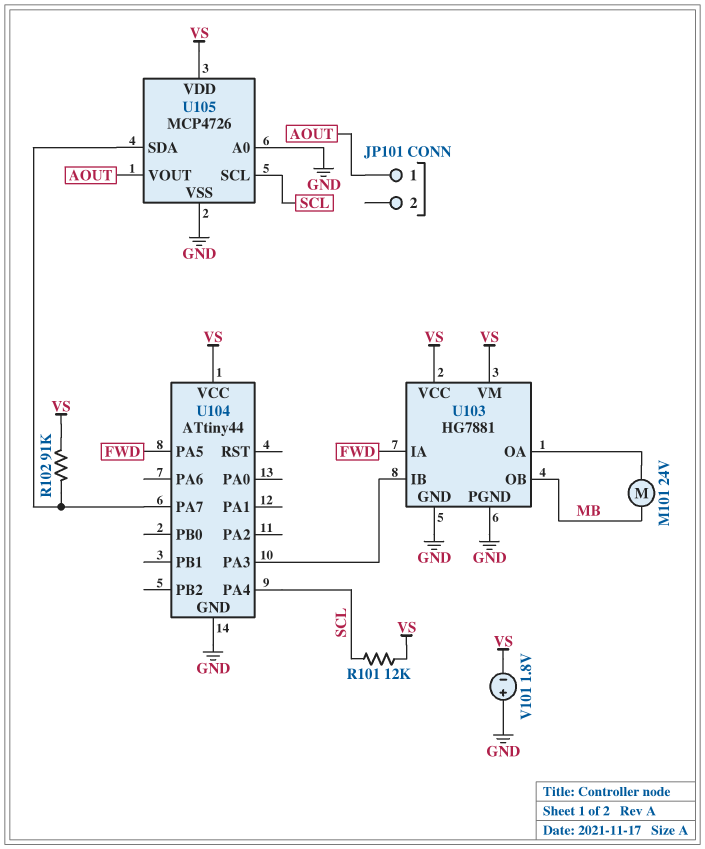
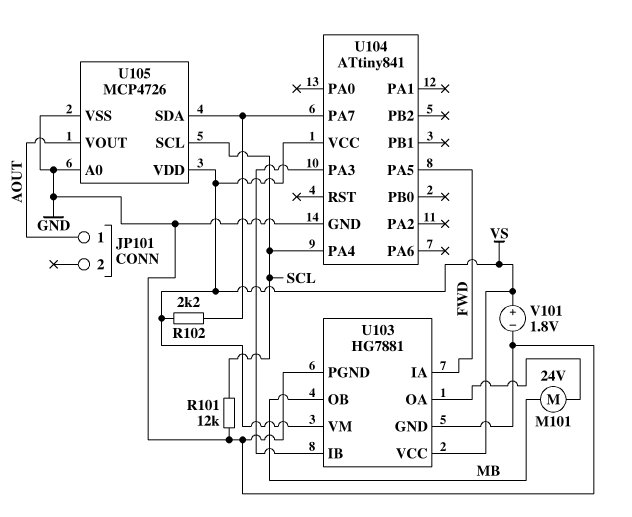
R101: 12k (SCL, VS) -> 12k (GND, SCL)
R102: 91k (U104/PA7, VS) -> 2.2k (U104/PA7, VS)
U104: ATtiny44 -> ATtiny841
V101: 1.8V (plus GND, minus VS) -> 1.8V (plus VS, minus GND)

